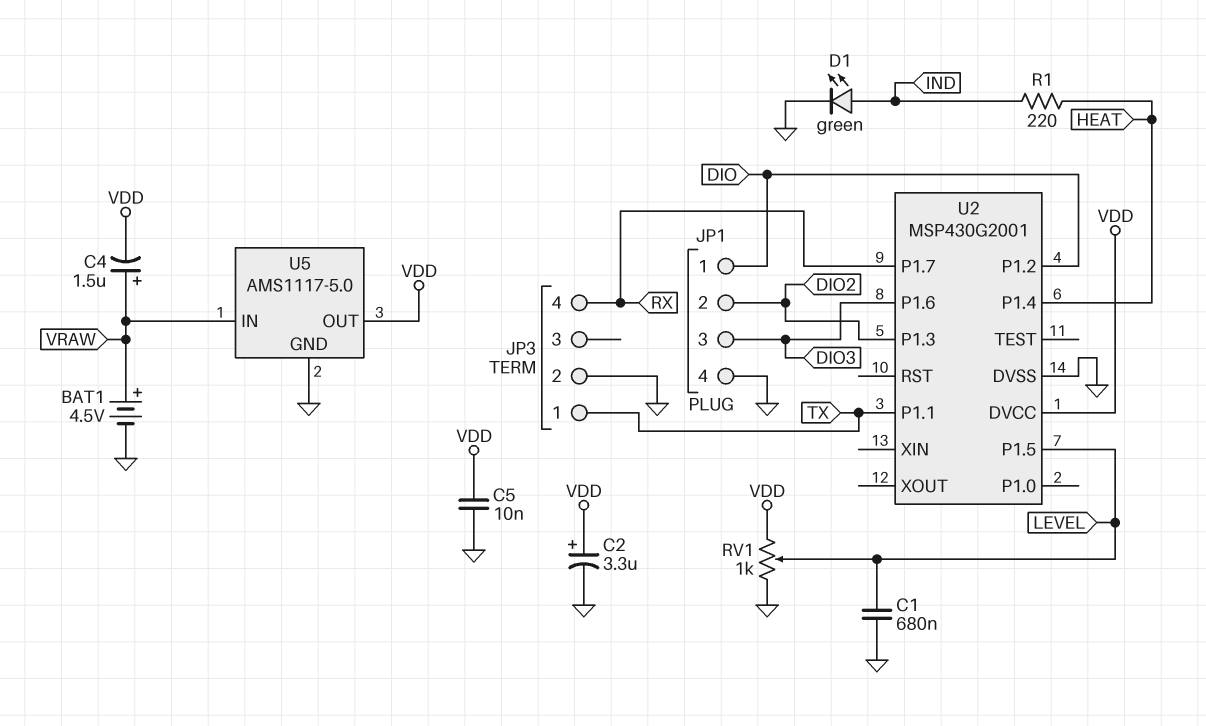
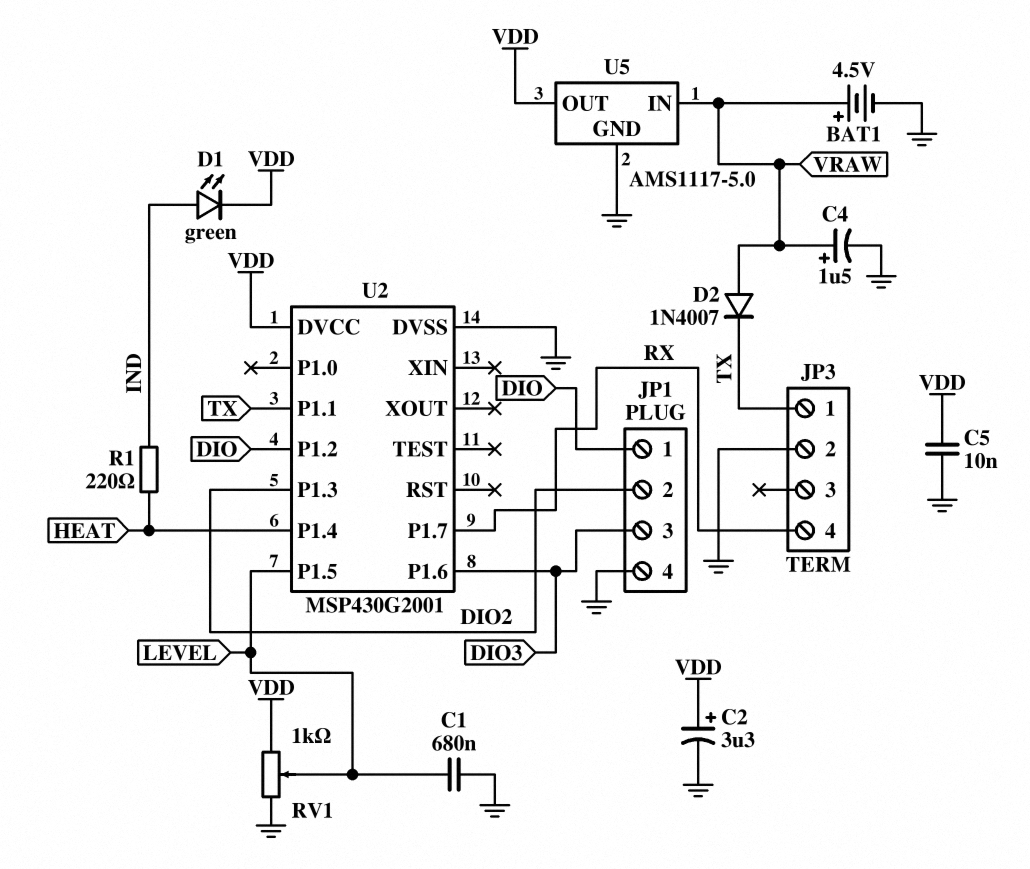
C4: 1.5uF (plus VRAW, minus VDD) -> 1.5uF (plus VRAW, minus GND)
D1: LED green (A IND, K GND) -> LED green (A IND, K VDD)
D2: none -> diode 1N4007 (A VRAW, K TX)

